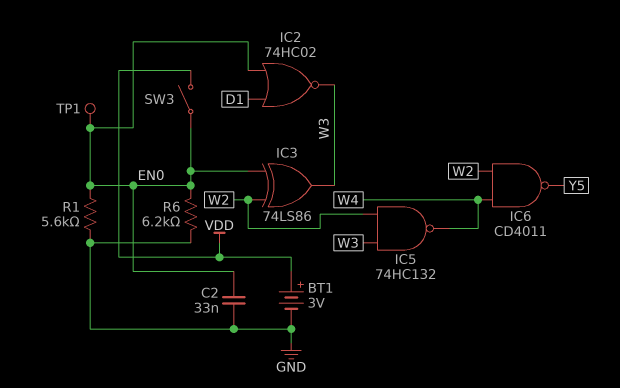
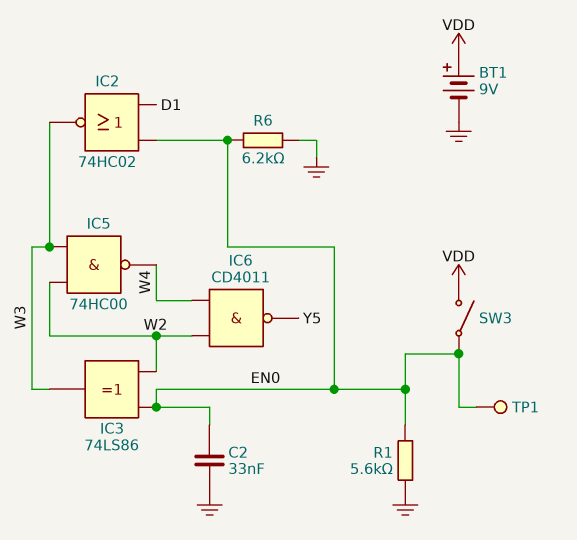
BT1: 3V (plus VDD, minus GND) -> 9V (plus VDD, minus GND)
IC5: NAND 74HC132 (in W2, in W3, out W4) -> NAND 74HC00 (in W2, in W3, out W4)

